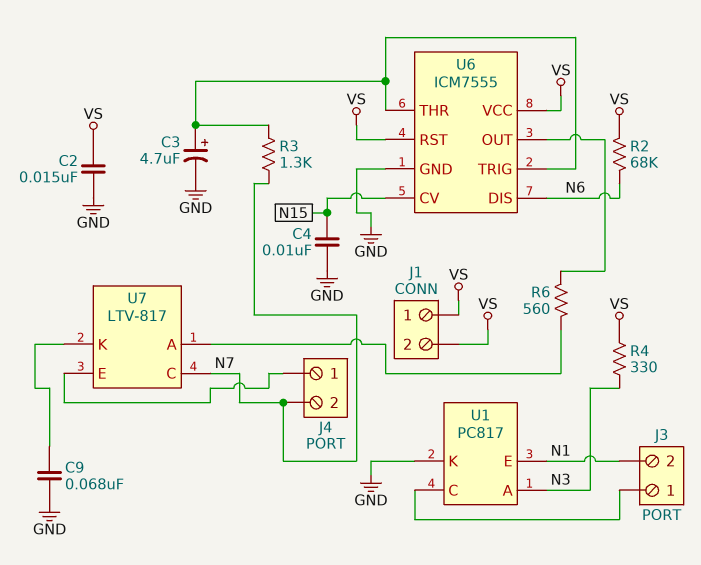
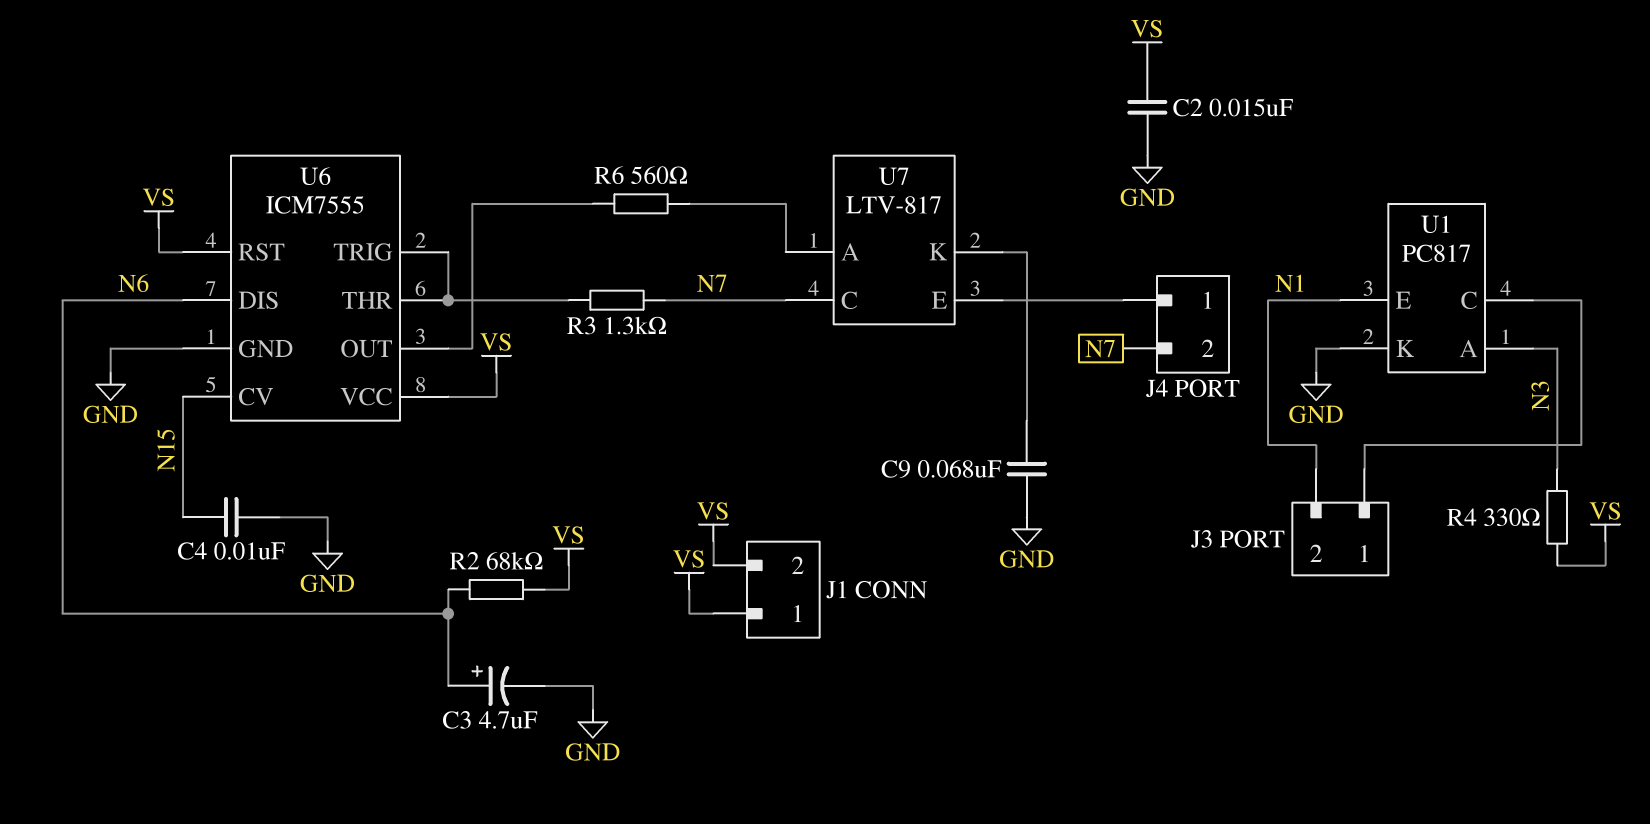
C3: 4.7uF (plus U6/THR, minus GND) -> 4.7uF (plus N6, minus GND)

